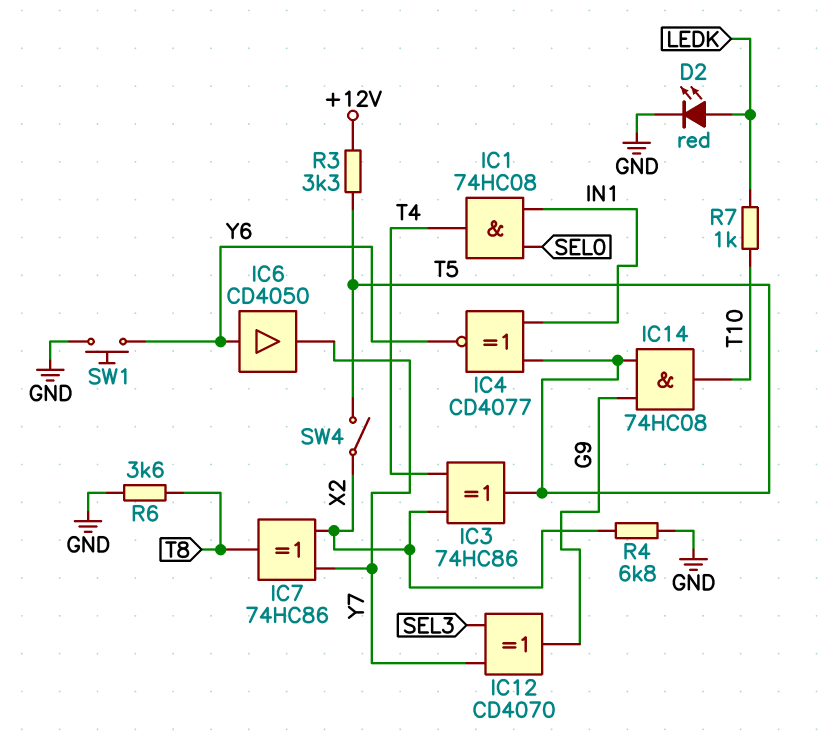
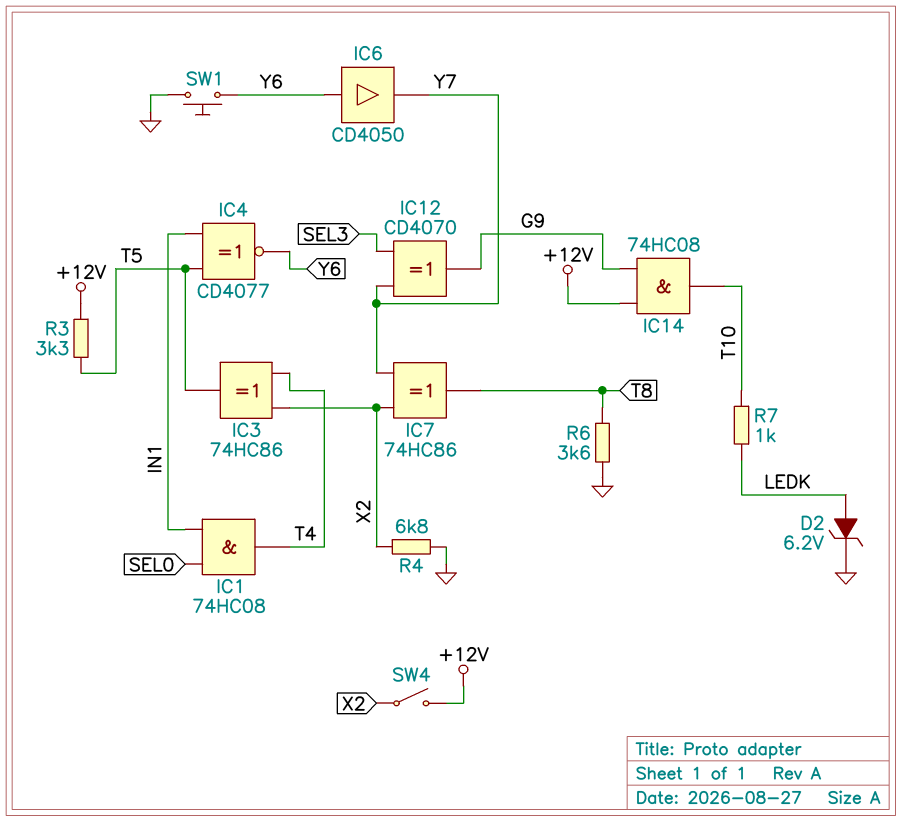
D2: LED red (A LEDK, K GND) -> zener 6.2V (A LEDK, K GND)
IC14: AND 74HC08 (in G9, in T5, out T10) -> AND 74HC08 (in +12V, in G9, out T10)
SW4: switch (T5, X2) -> switch (+12V, X2)

